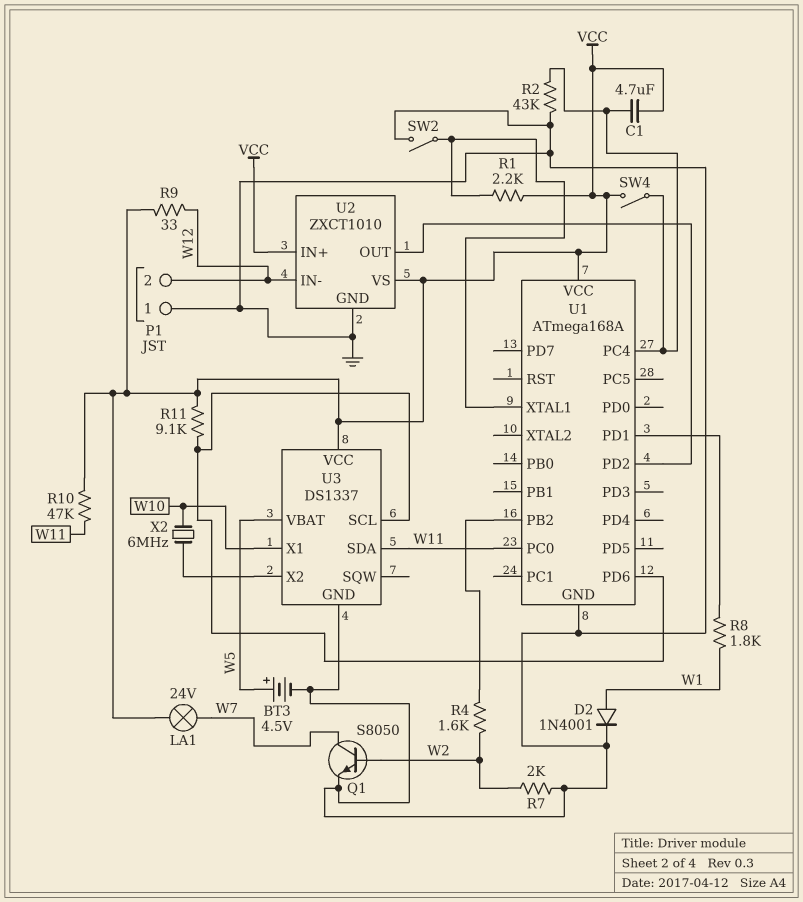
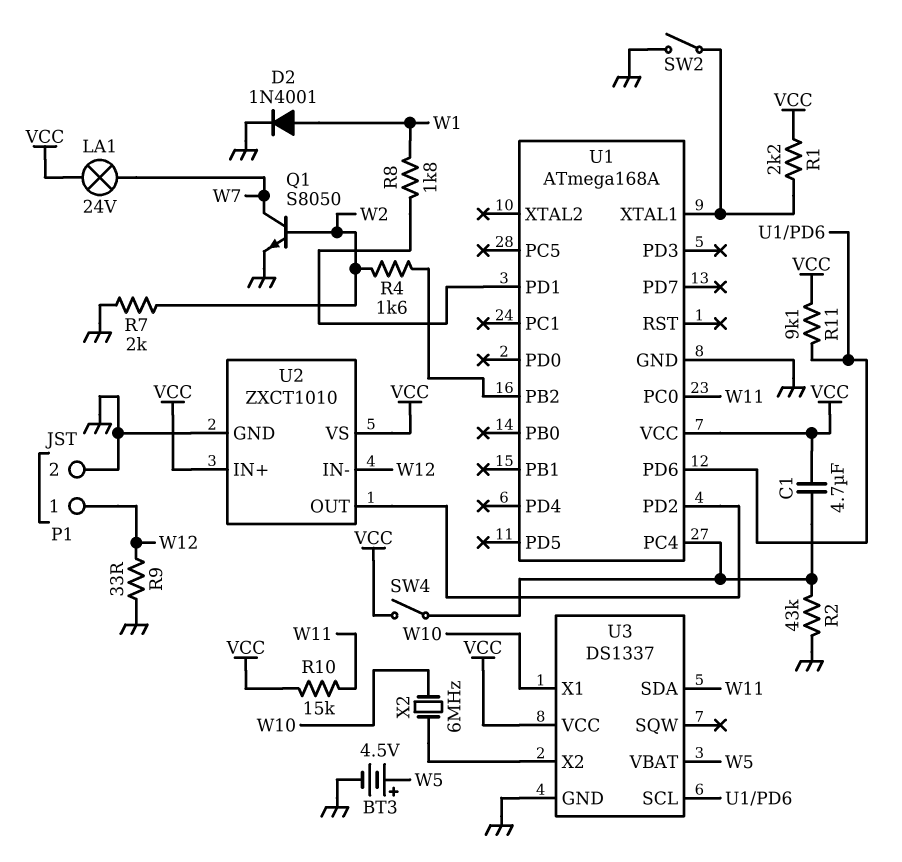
P1 pin 1: GND -> W12
P1 pin 2: W12 -> GND
R9: 33 (VCC, W12) -> 33 (GND, W12)
R10: 47k (VCC, W11) -> 15k (VCC, W11)

